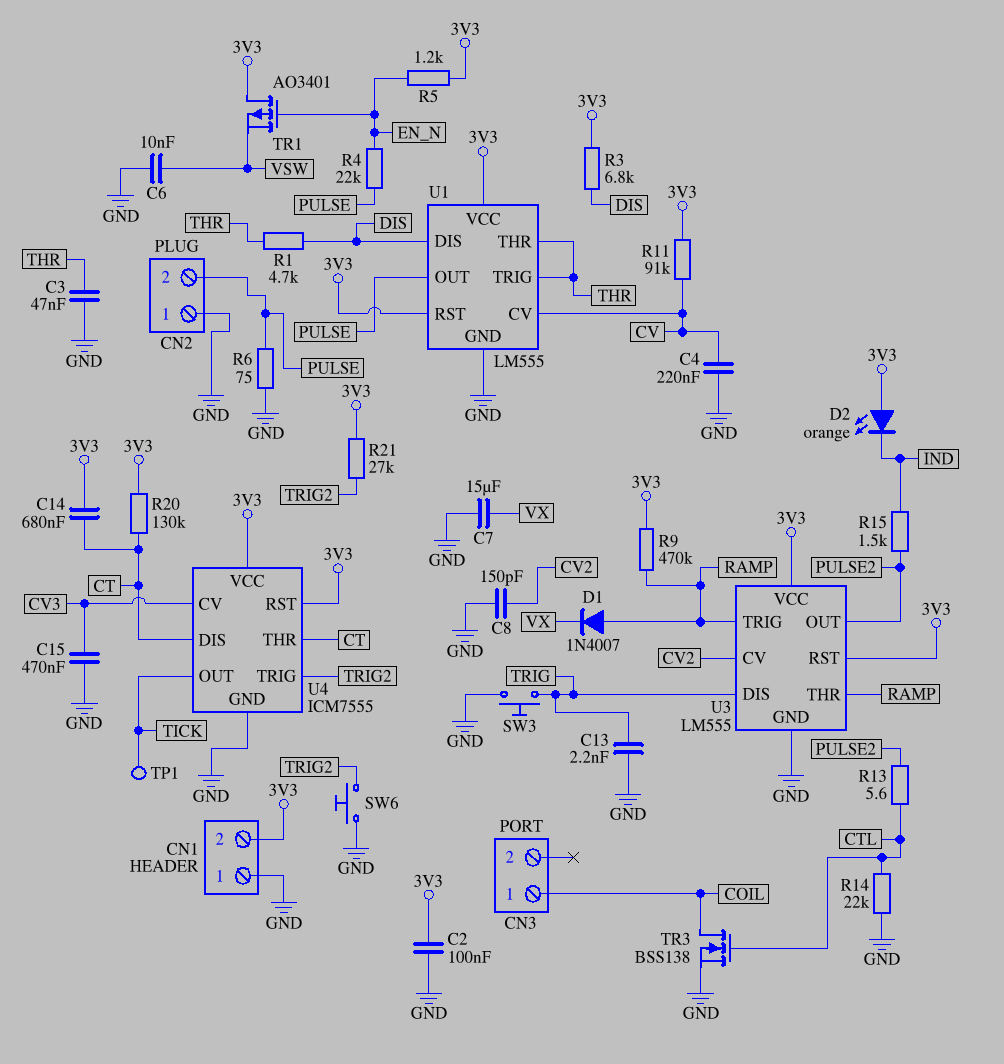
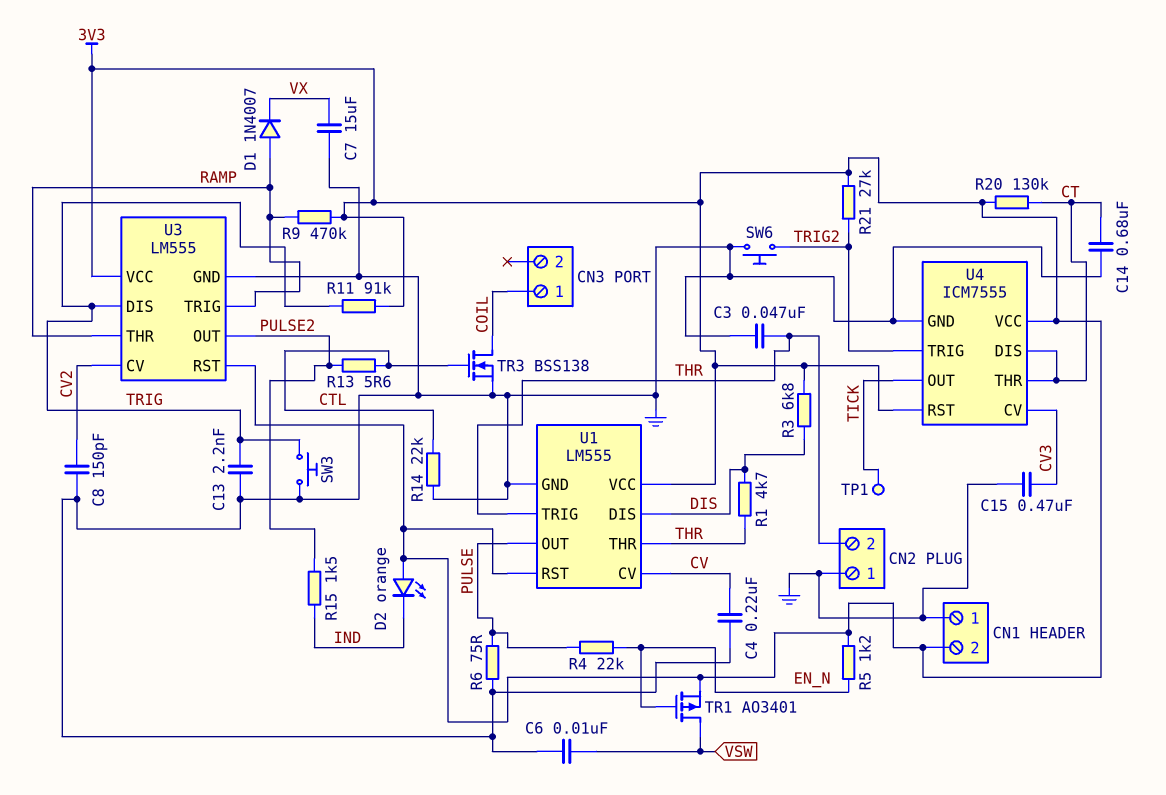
C2: 100nF (3V3, GND) -> none
C14: 680nF (3V3, CT) -> 680nF (CT, GND)
CN2 pin 2: PULSE -> THR
R11: 91k (3V3, CV) -> 91k (3V3, TRIG)
TR1: PMOS AO3401 (G EN_N, D 3V3, S VSW) -> PMOS AO3401 (G EN_N, D VSW, S 3V3)

